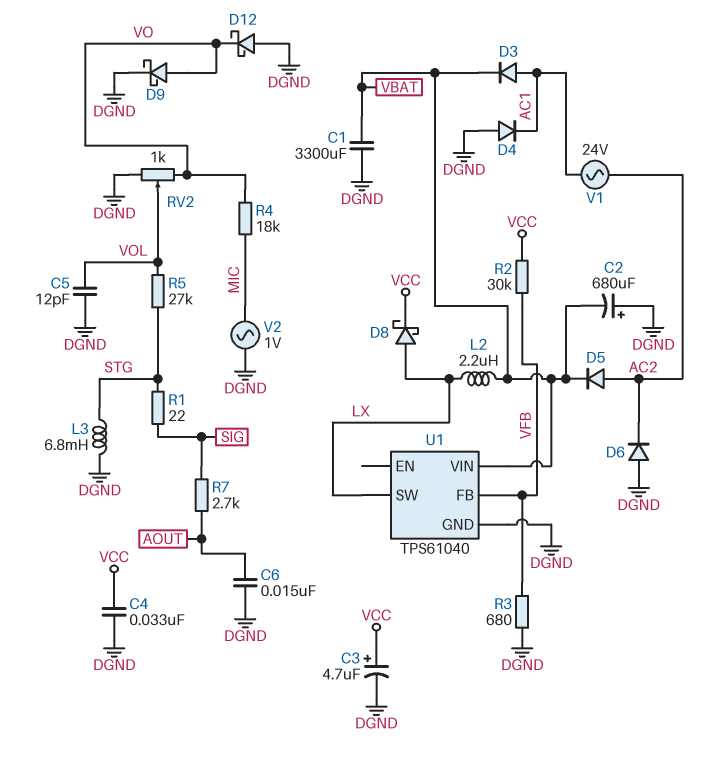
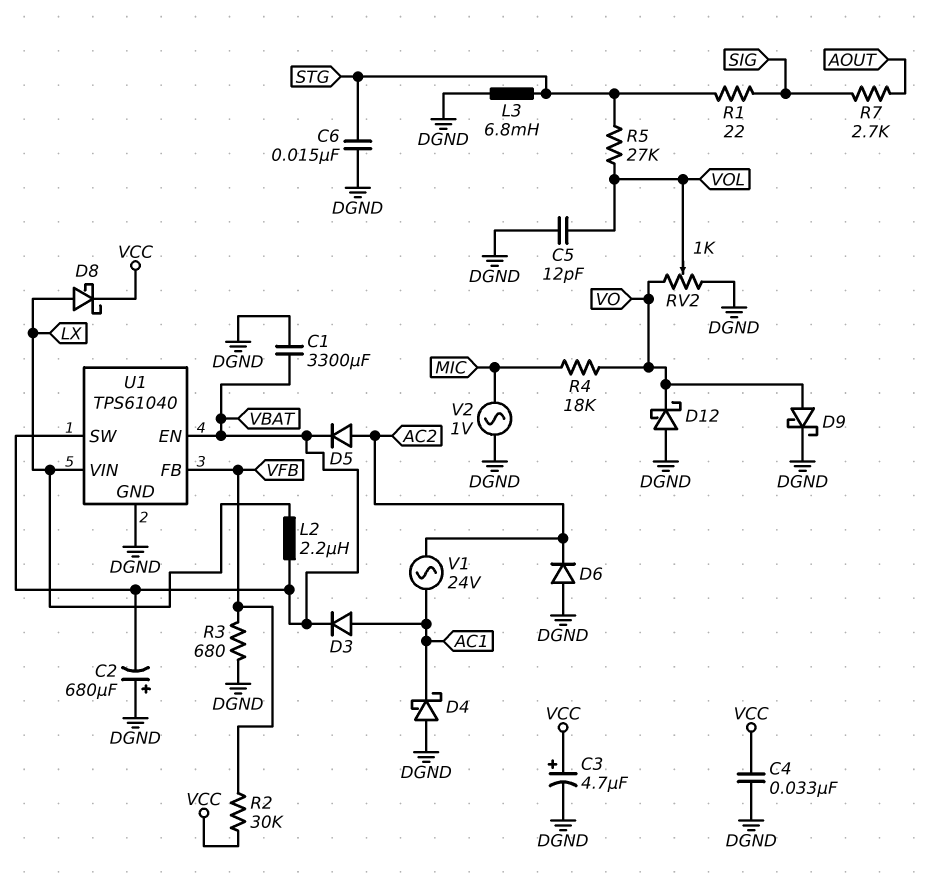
C6: 15nF (AOUT, DGND) -> 15nF (DGND, STG)
D4: diode (A DGND, K AC1) -> schottky (A DGND, K AC1)
U1 pin EN: none -> VBAT
U1 pin SW: LX -> VBAT
U1 pin VIN: VBAT -> LX

